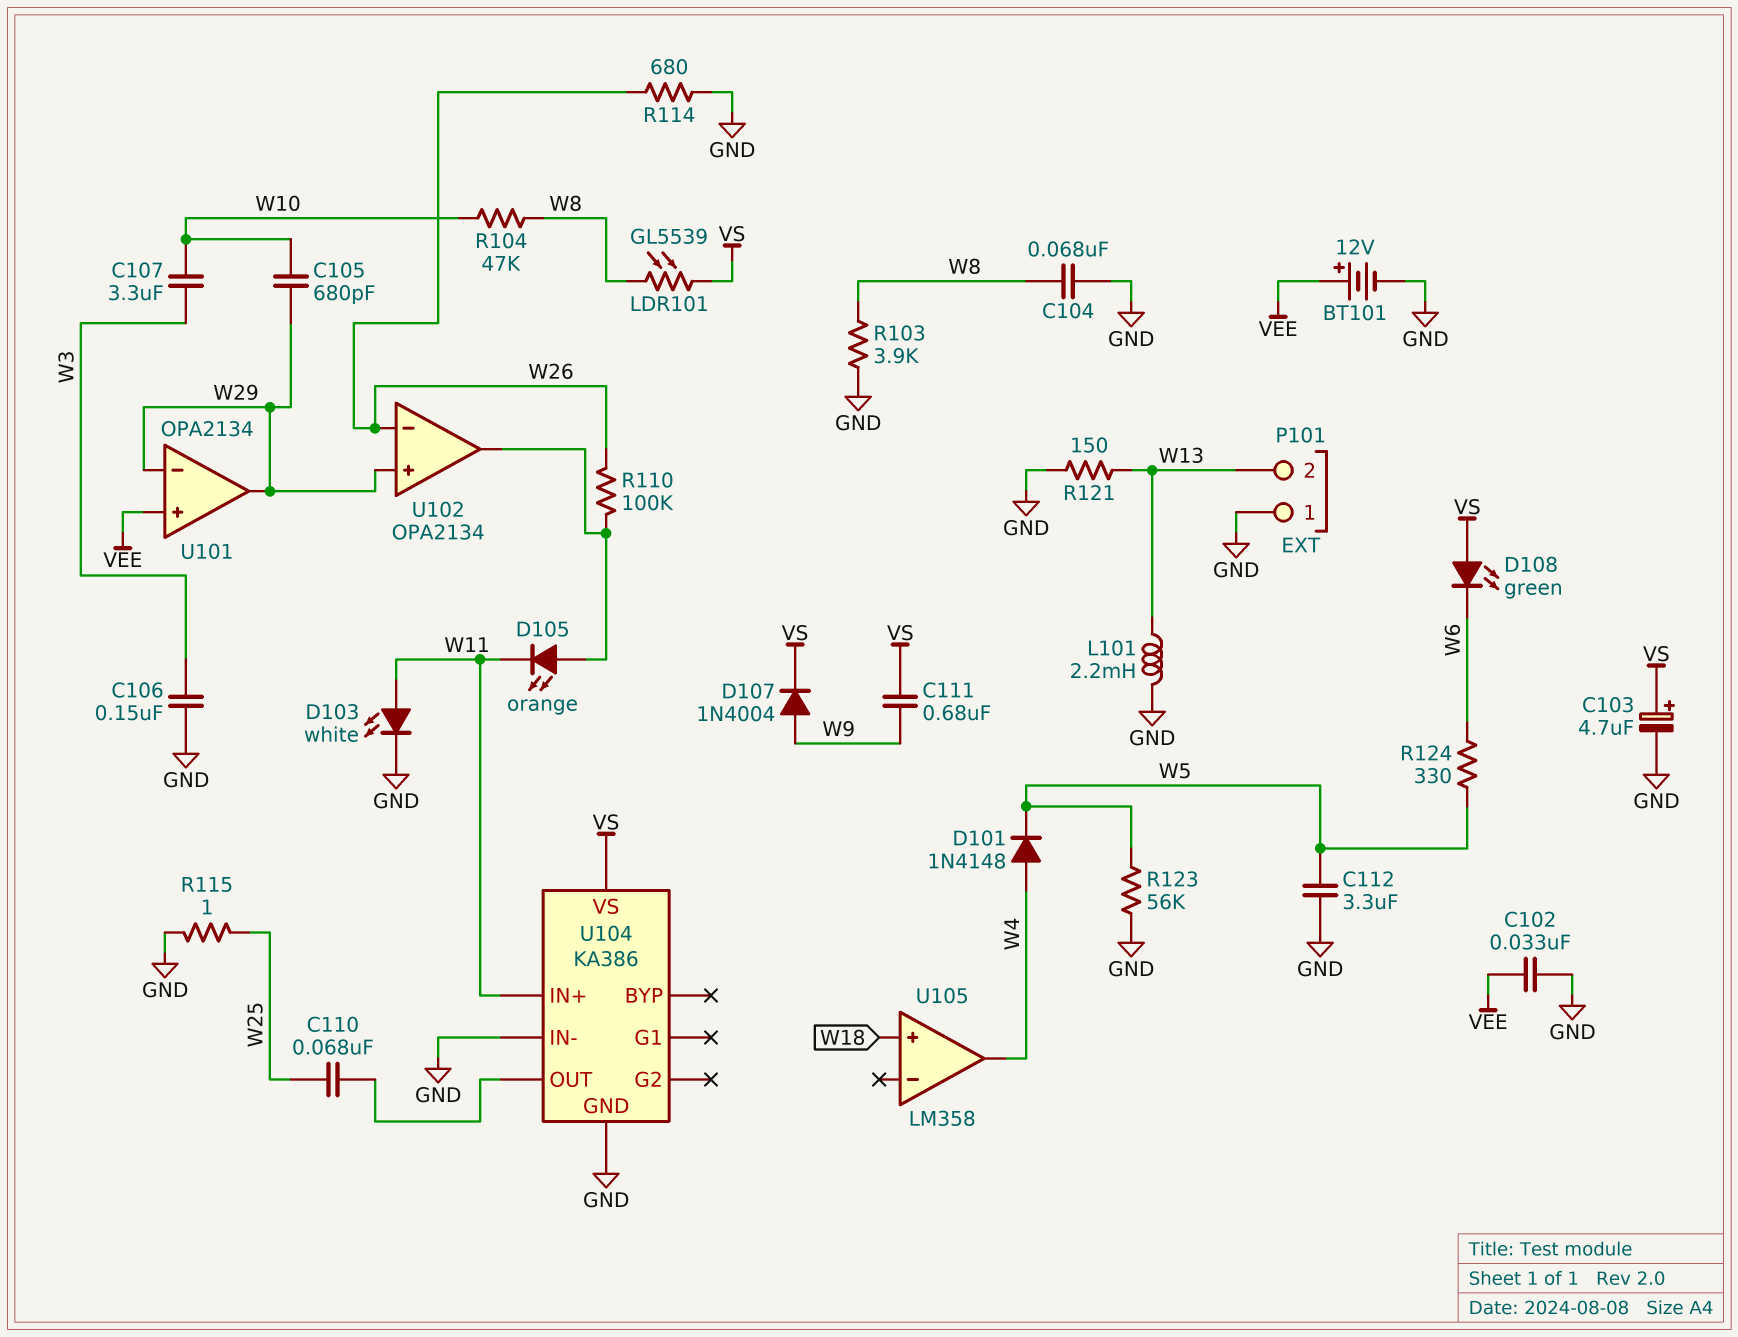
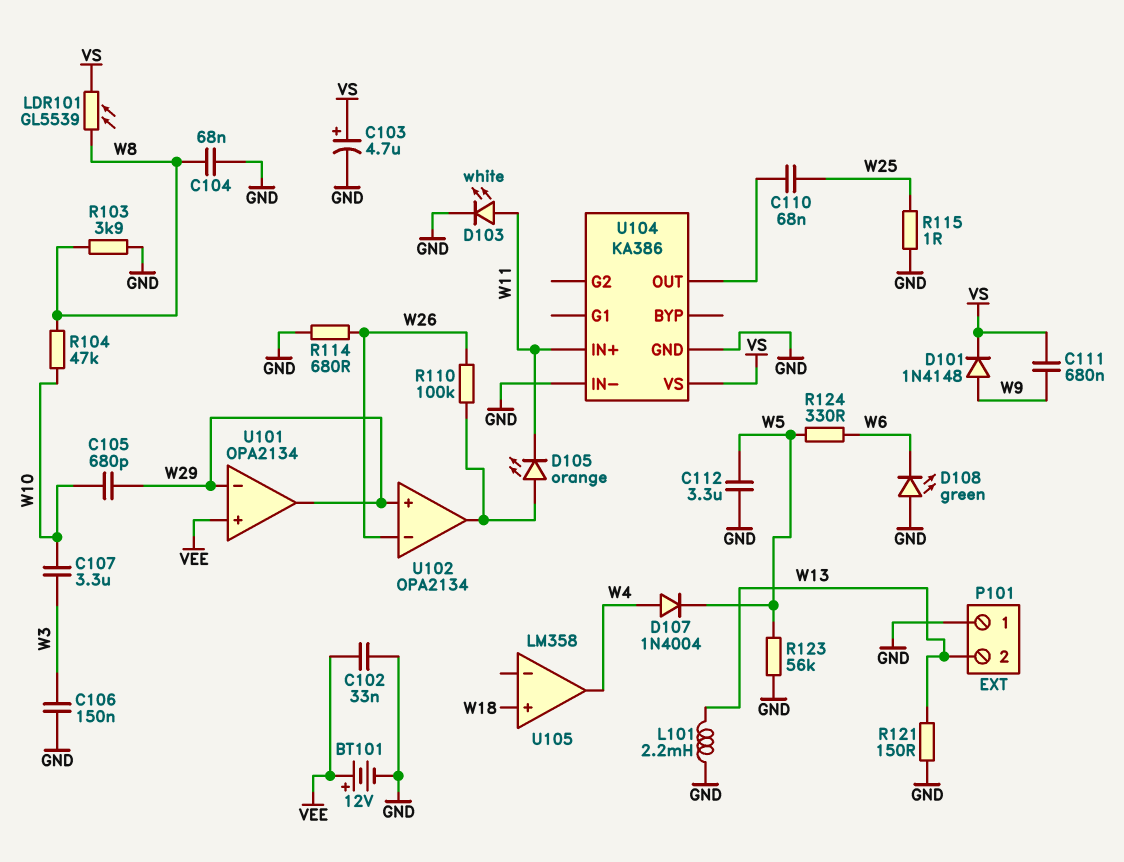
D101: diode 1N4148 (A W4, K W5) -> diode 1N4148 (A W9, K VS)
D107: diode 1N4004 (A W9, K VS) -> diode 1N4004 (A W4, K W5)
D108: LED green (A VS, K W6) -> LED green (A GND, K W6)

